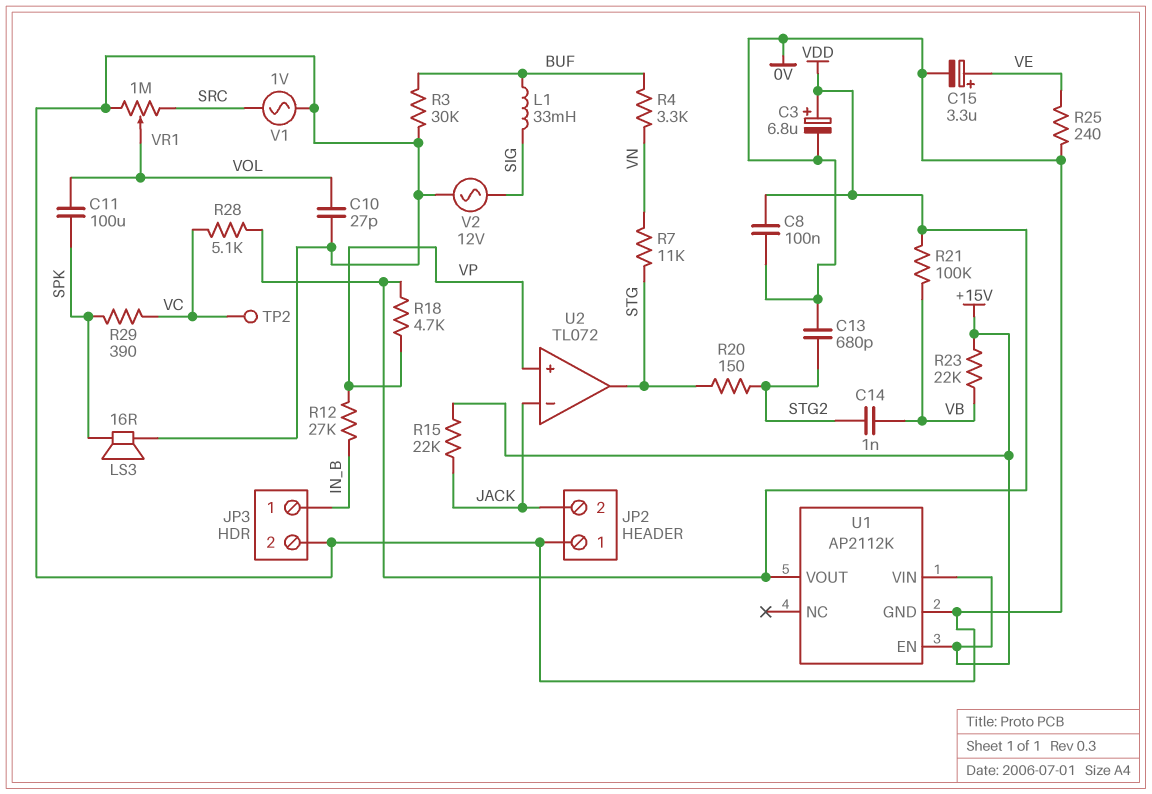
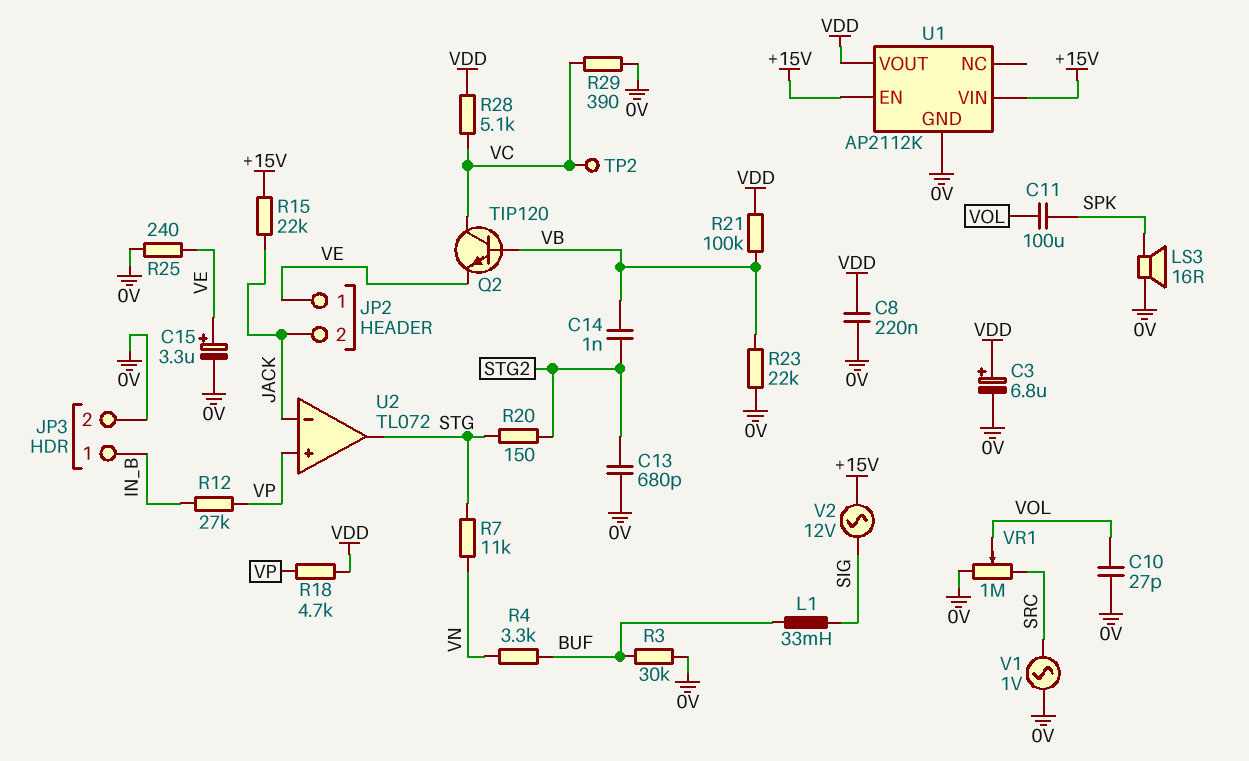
C8: 100nF (0V, VDD) -> 220nF (0V, VDD)
JP2 pin 1: 0V -> VE
Q2: none -> NPN TIP120 (B VB, C VC, E VE)
R23: 22k (+15V, VB) -> 22k (0V, VB)
R29: 390 (SPK, VC) -> 390 (0V, VC)
V2: AC 12V (0V, SIG) -> AC 12V (+15V, SIG)

